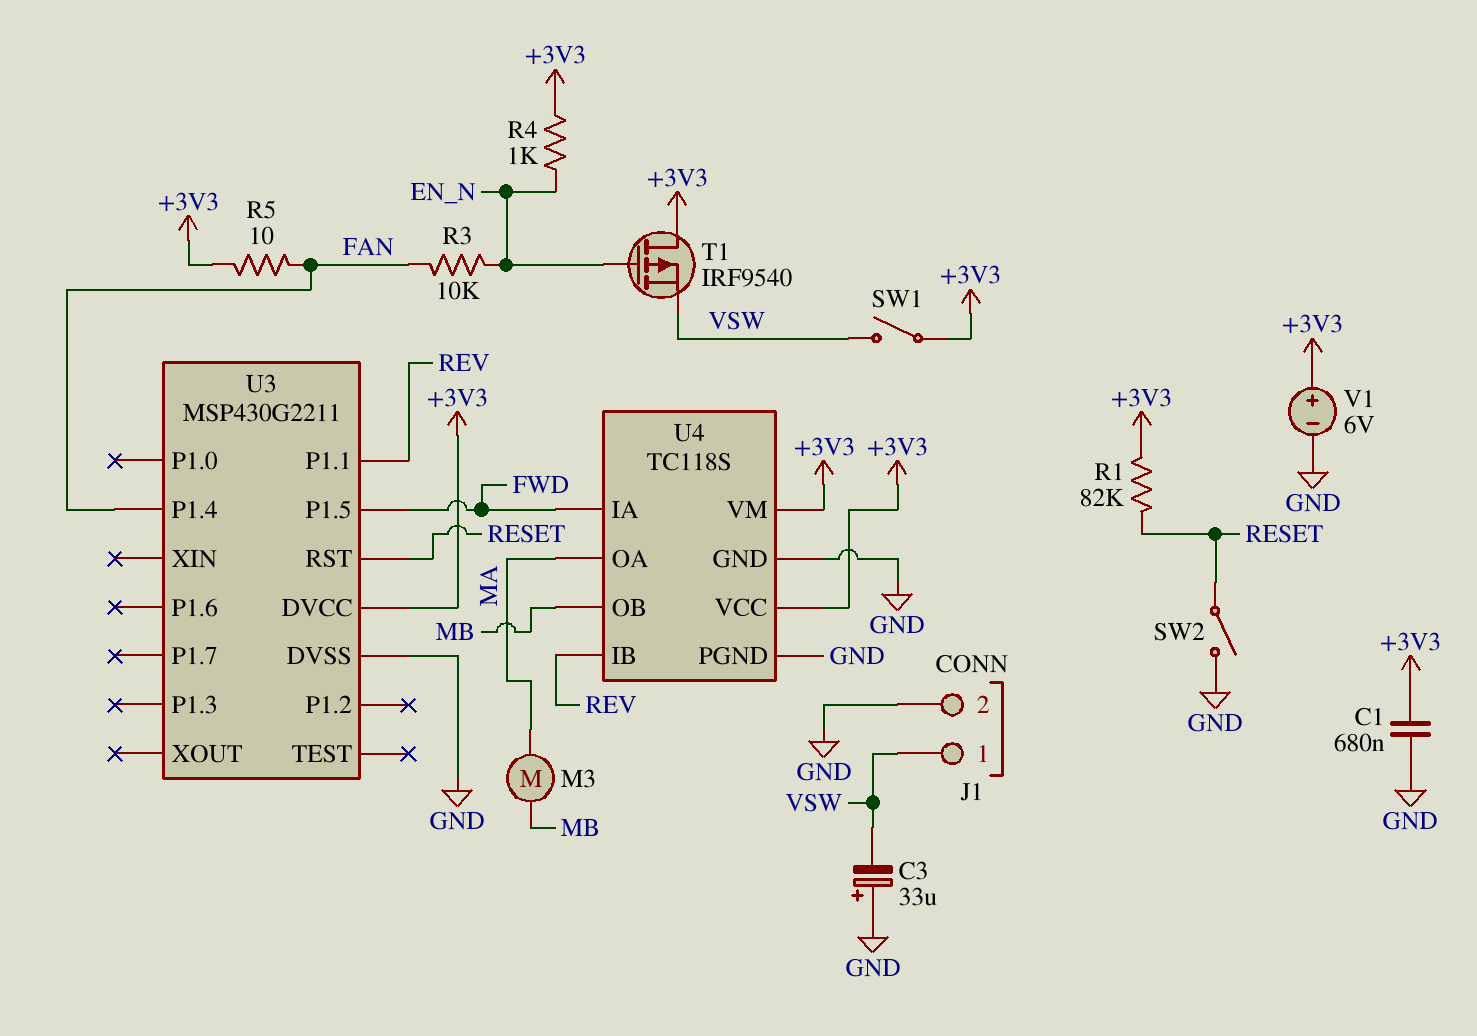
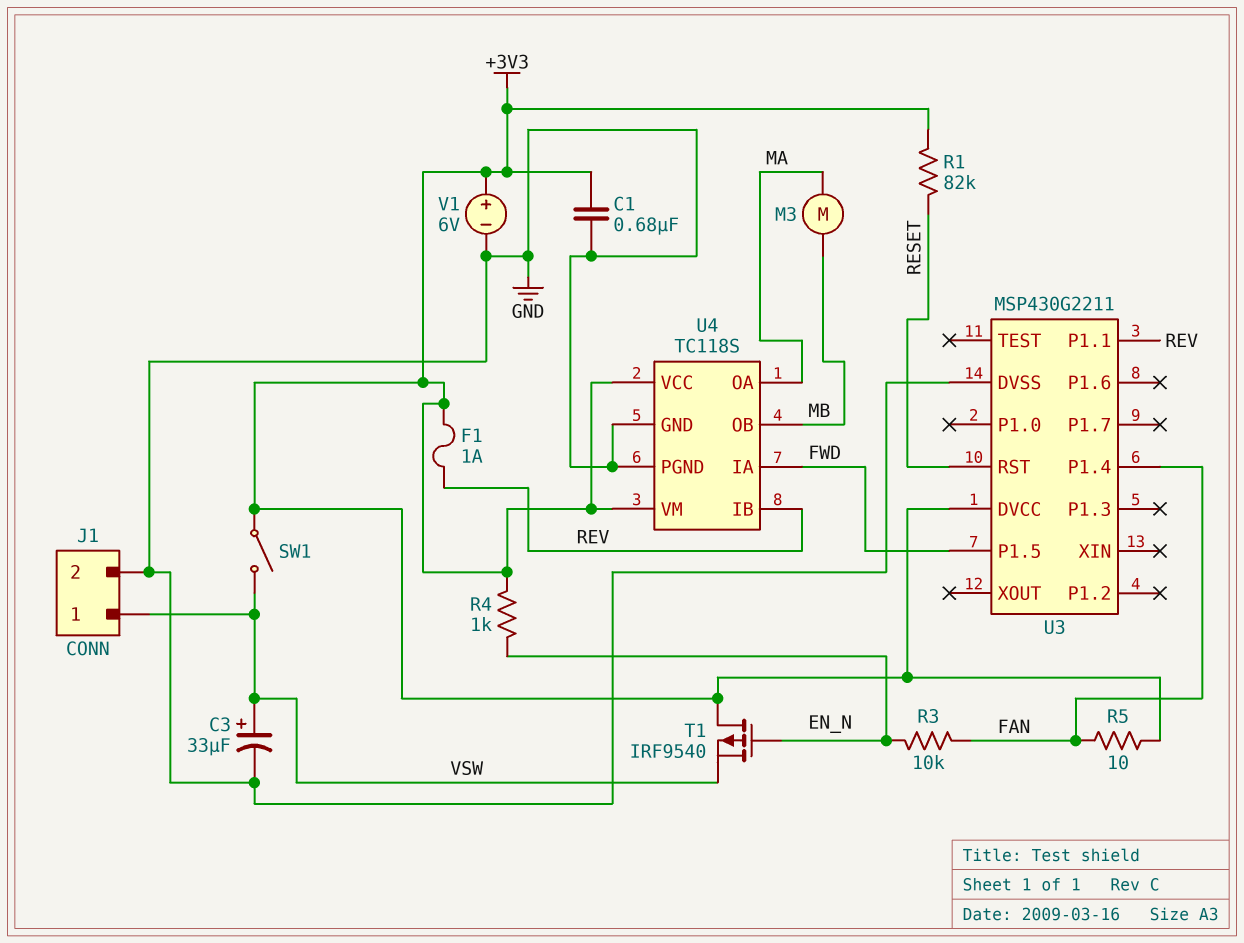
C3: 33uF (plus GND, minus VSW) -> 33uF (plus VSW, minus GND)
F1: none -> 1A (+3V3, REV)
SW2: switch (GND, RESET) -> none

